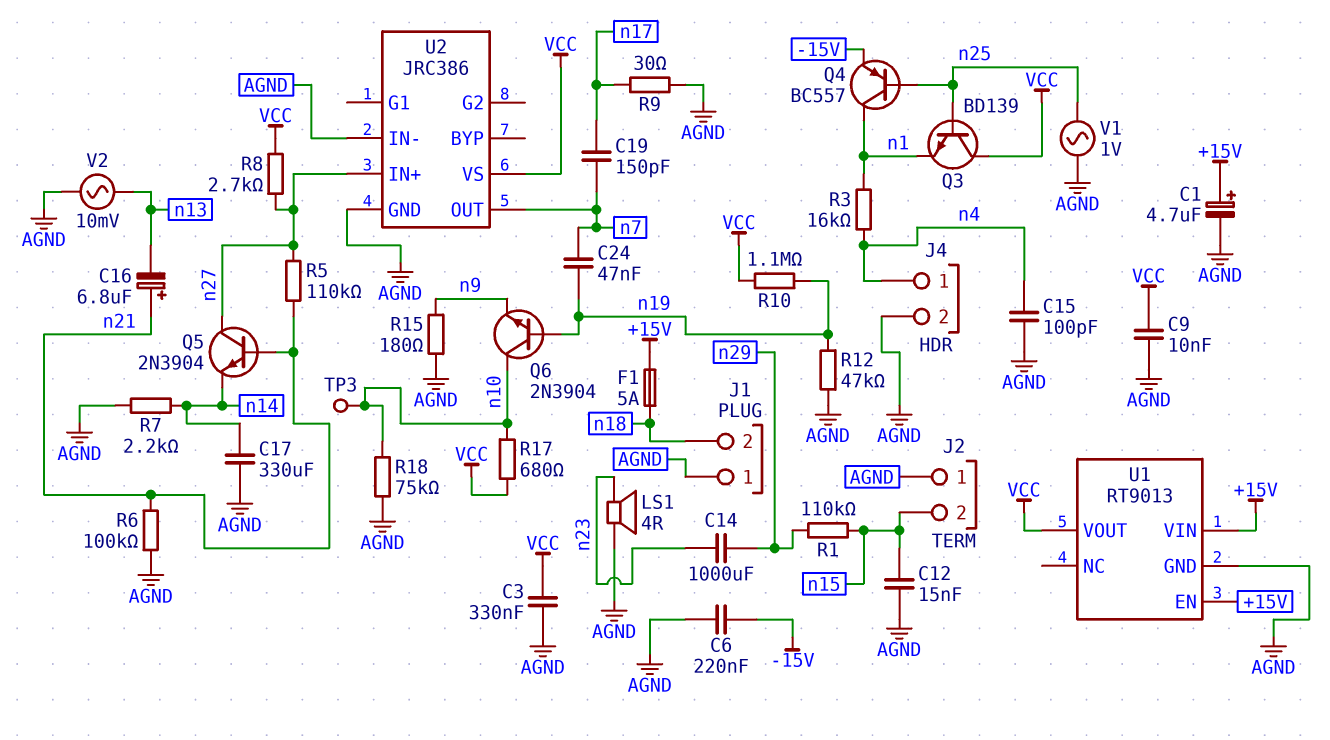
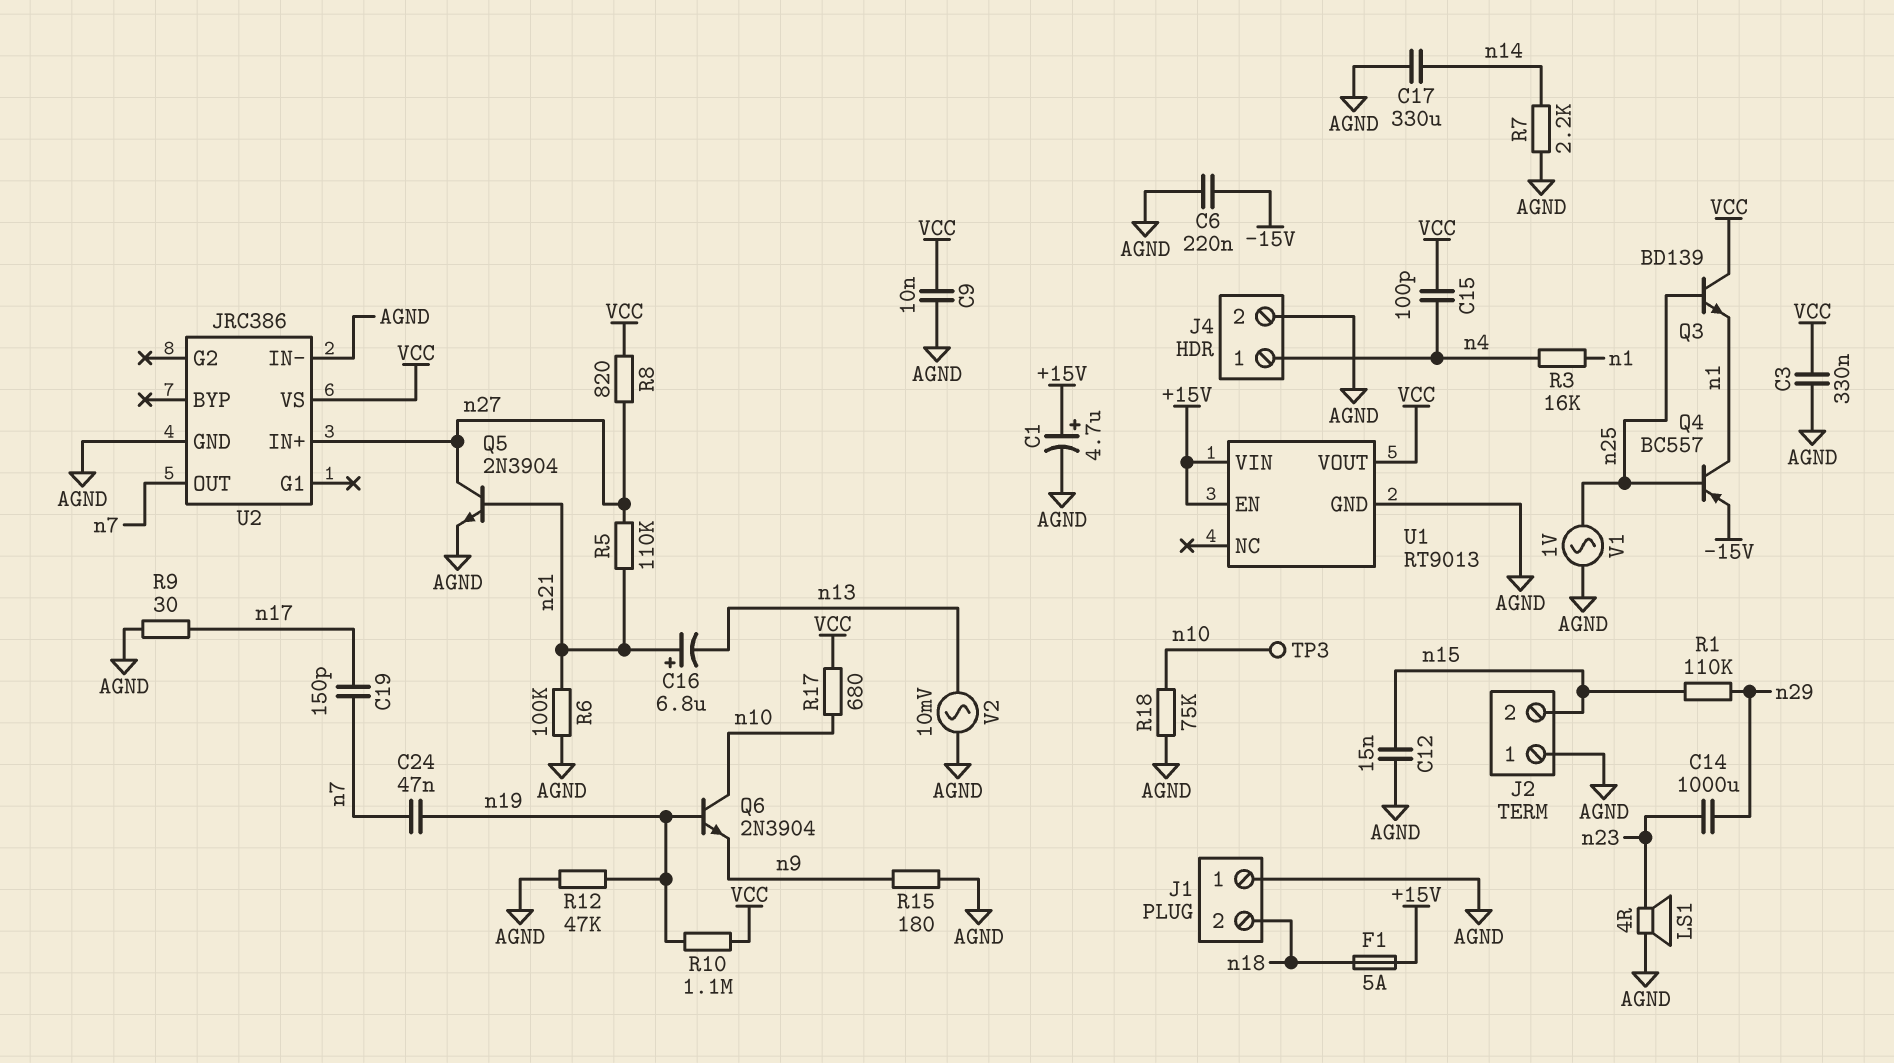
C15: 100pF (AGND, n4) -> 100pF (VCC, n4)
Q5: NPN 2N3904 (B n21, C n27, E n14) -> NPN 2N3904 (B n21, C n27, E AGND)
R8: 2.7k (VCC, n27) -> 820 (VCC, n27)

